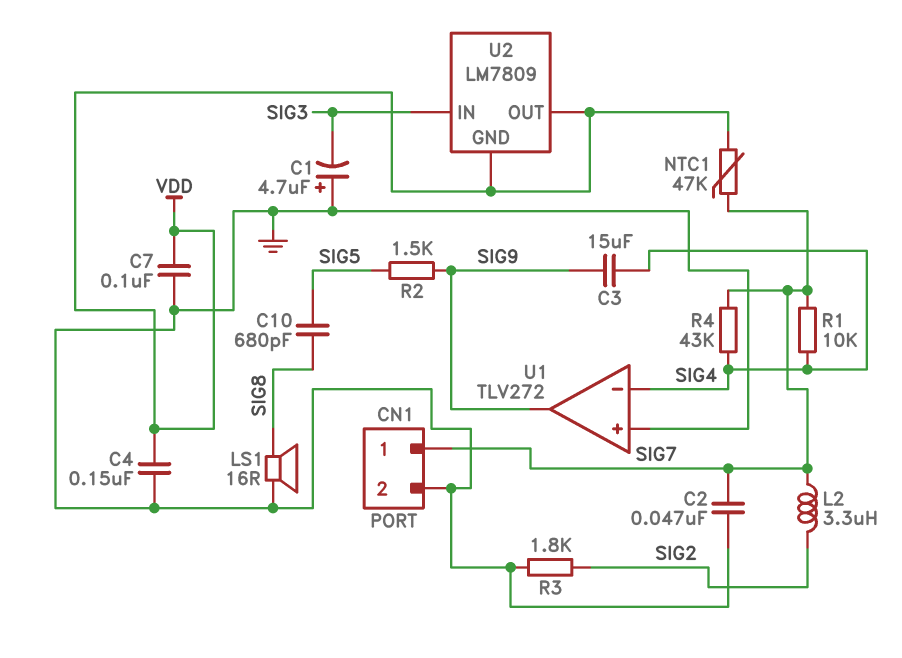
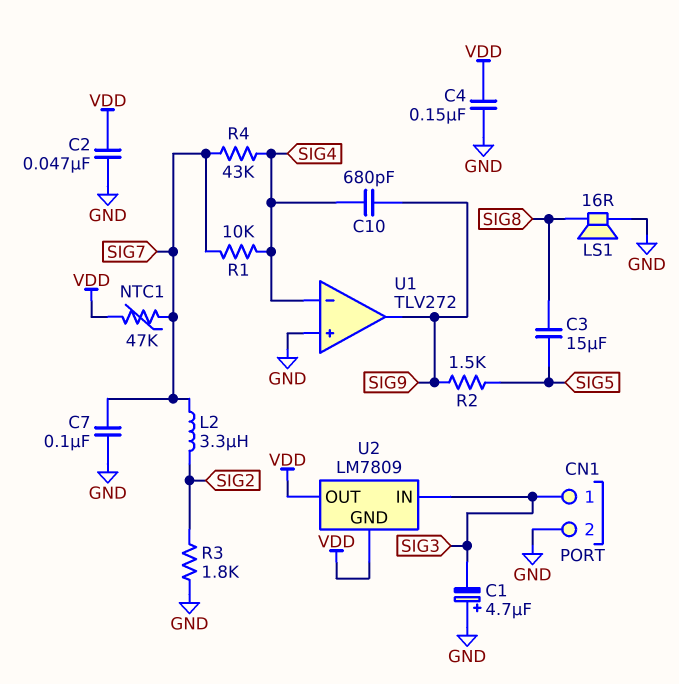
C2: 47nF (GND, SIG7) -> 47nF (GND, VDD)
C3: 15uF (SIG4, SIG9) -> 15uF (SIG5, SIG8)
C7: 100nF (GND, VDD) -> 100nF (GND, SIG7)
C10: 680pF (SIG5, SIG8) -> 680pF (SIG4, SIG9)
CN1 pin 1: SIG7 -> SIG3

